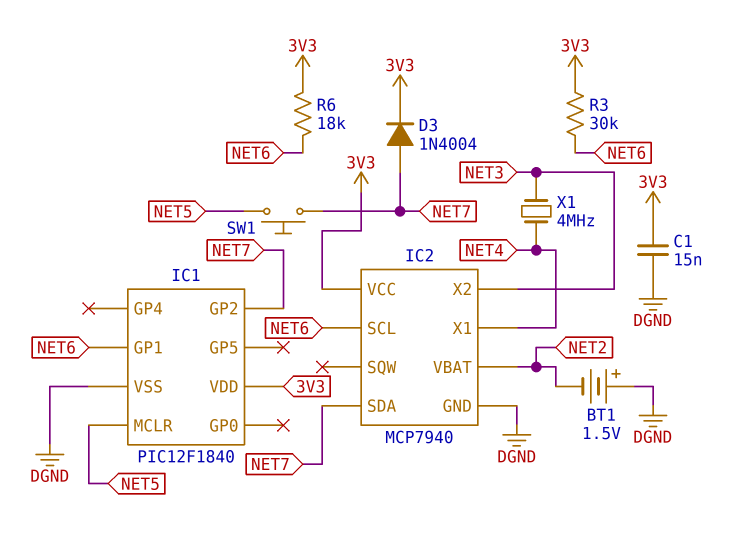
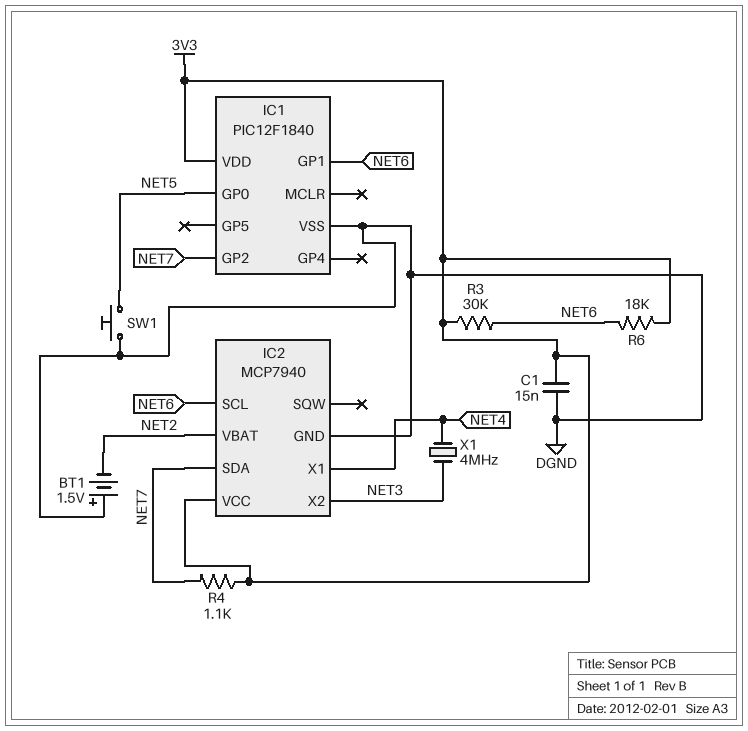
D3: diode 1N4004 (A NET7, K 3V3) -> none
IC1 pin GP0: none -> NET5
IC1 pin MCLR: NET5 -> none
R4: none -> 1.1k (3V3, NET7)
SW1: button (NET5, NET7) -> button (DGND, NET5)

